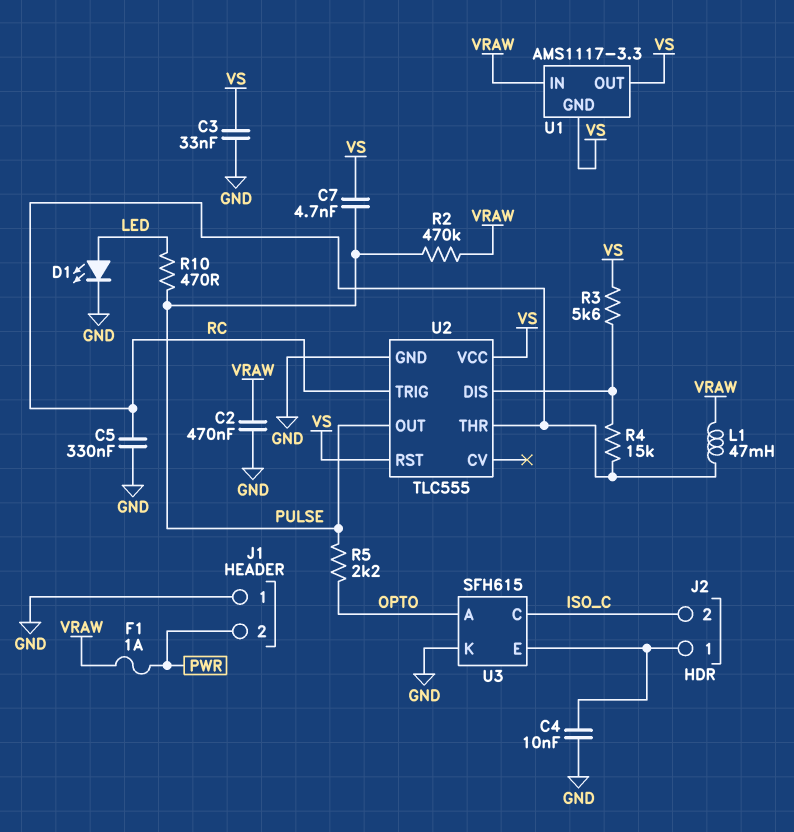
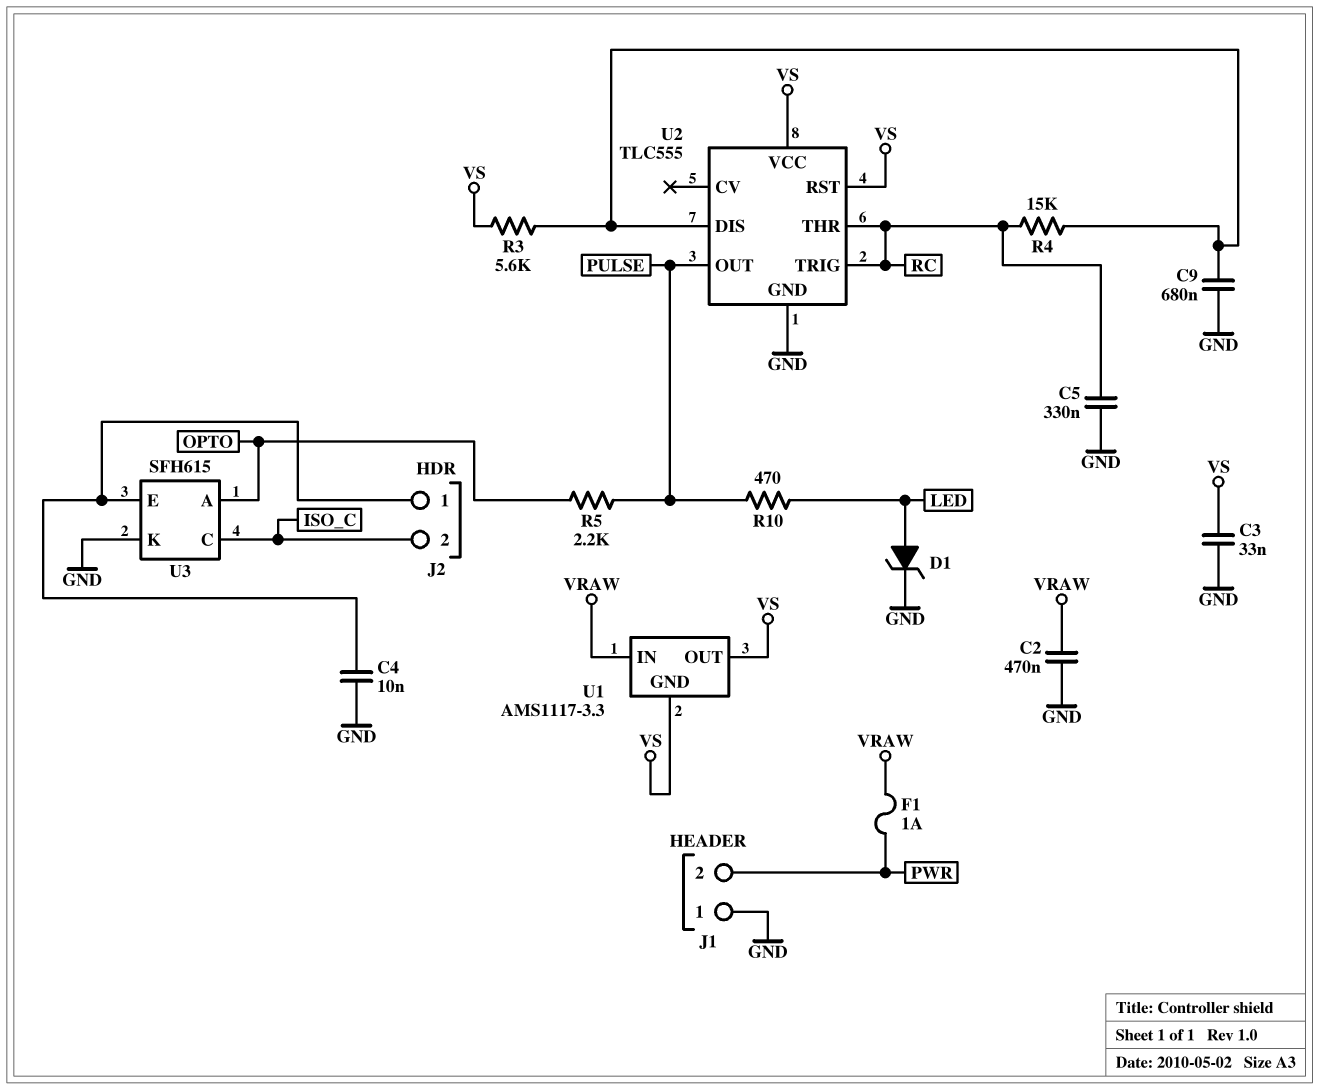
C7: 4.7nF (PULSE, VS) -> none
C9: none -> 680nF (GND, U2/DIS)
D1: LED (A LED, K GND) -> zener (A LED, K GND)
L1: 47mH (RC, VRAW) -> none
R2: 470k (PULSE, VRAW) -> none

